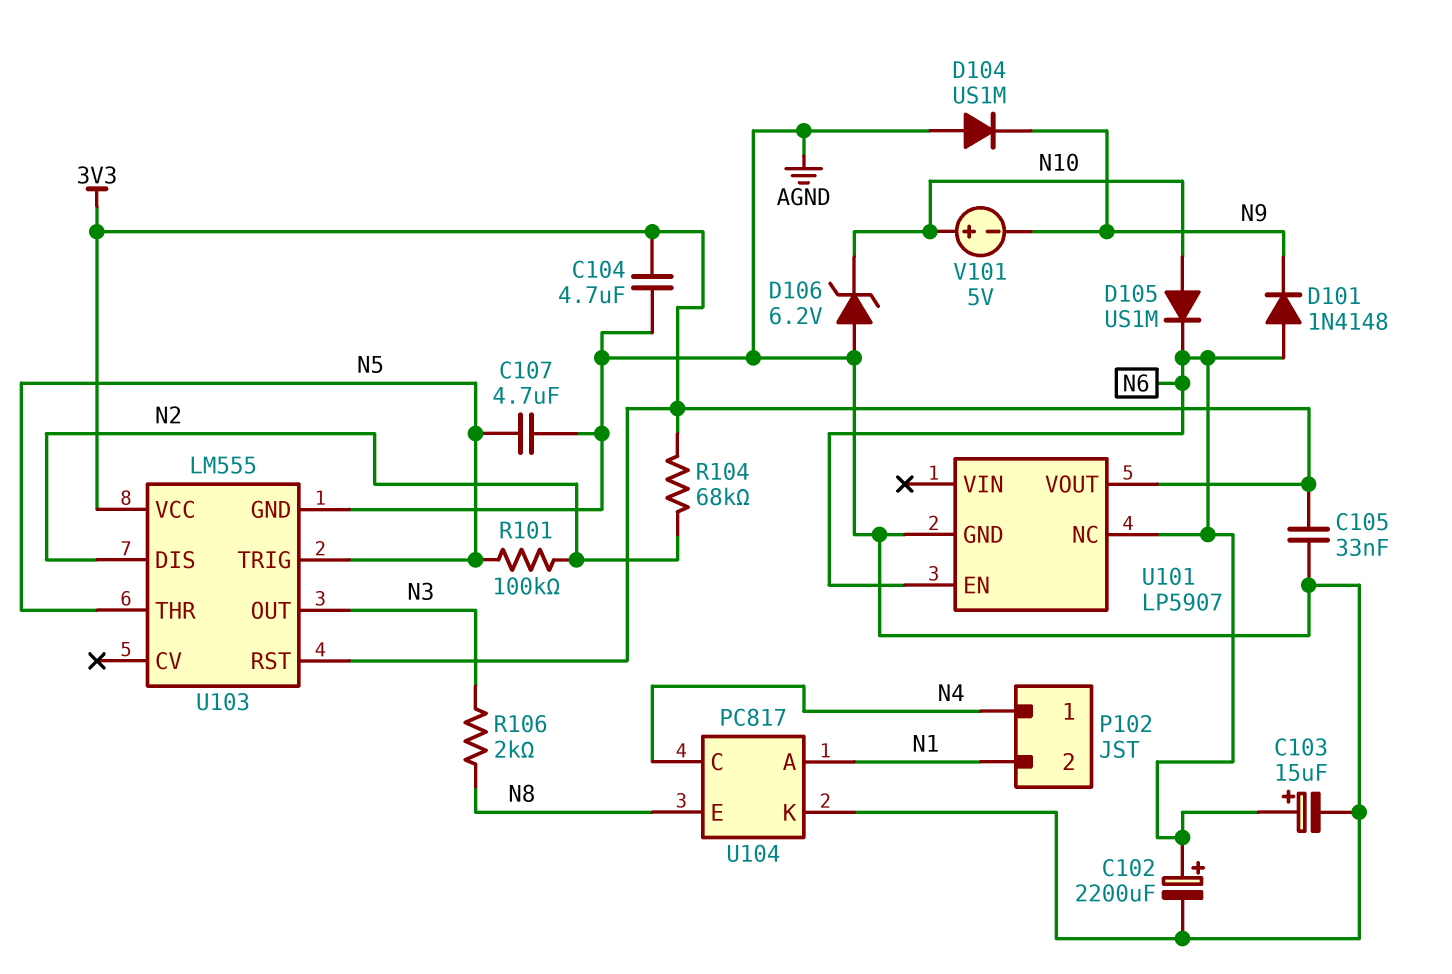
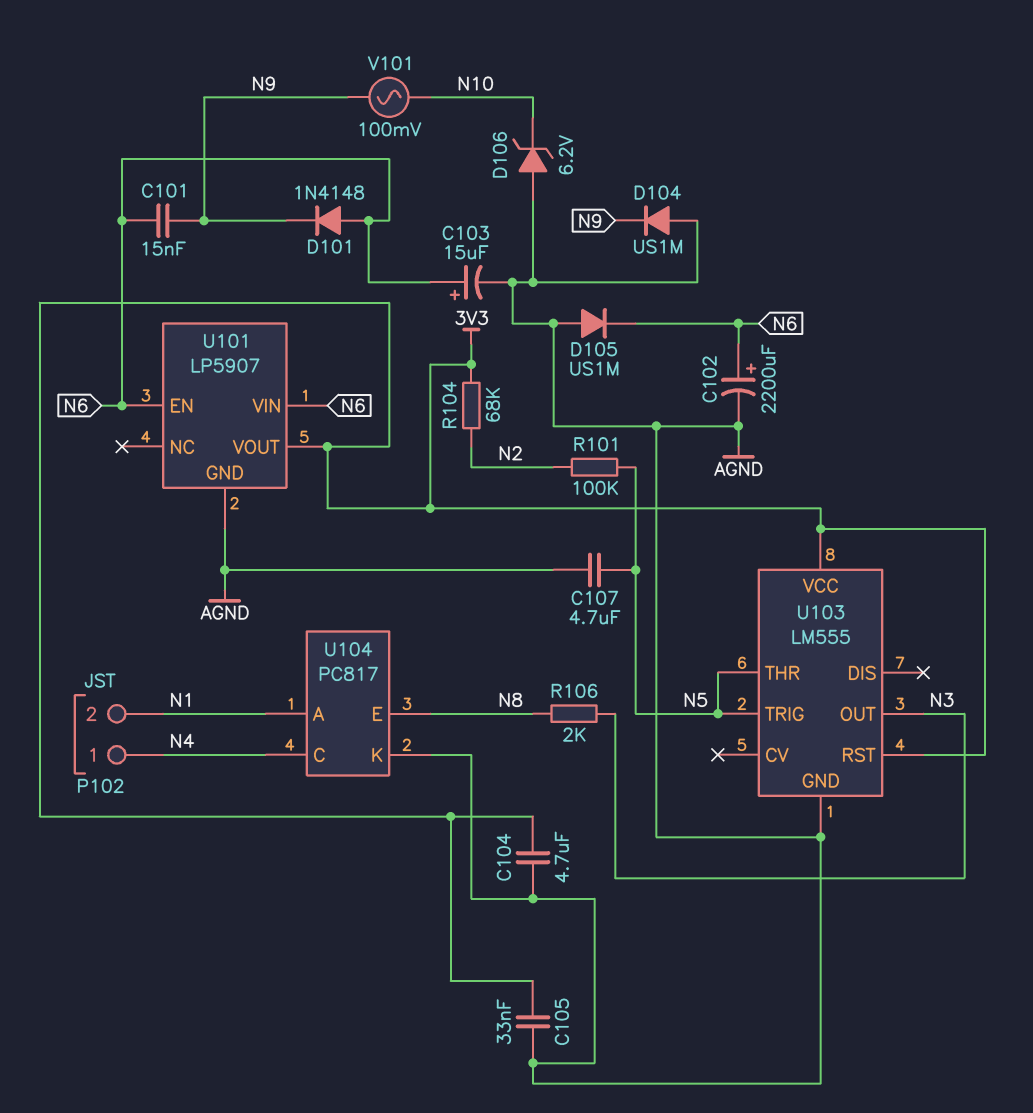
C101: none -> 15nF (N6, N9)
D105: diode US1M (A N10, K N6) -> diode US1M (A AGND, K N6)
U101 pin NC: N6 -> none
U101 pin VIN: none -> N6
U103 pin DIS: N2 -> none
V101: 5V (plus N10, minus N9) -> AC 100mV (N9, N10)

